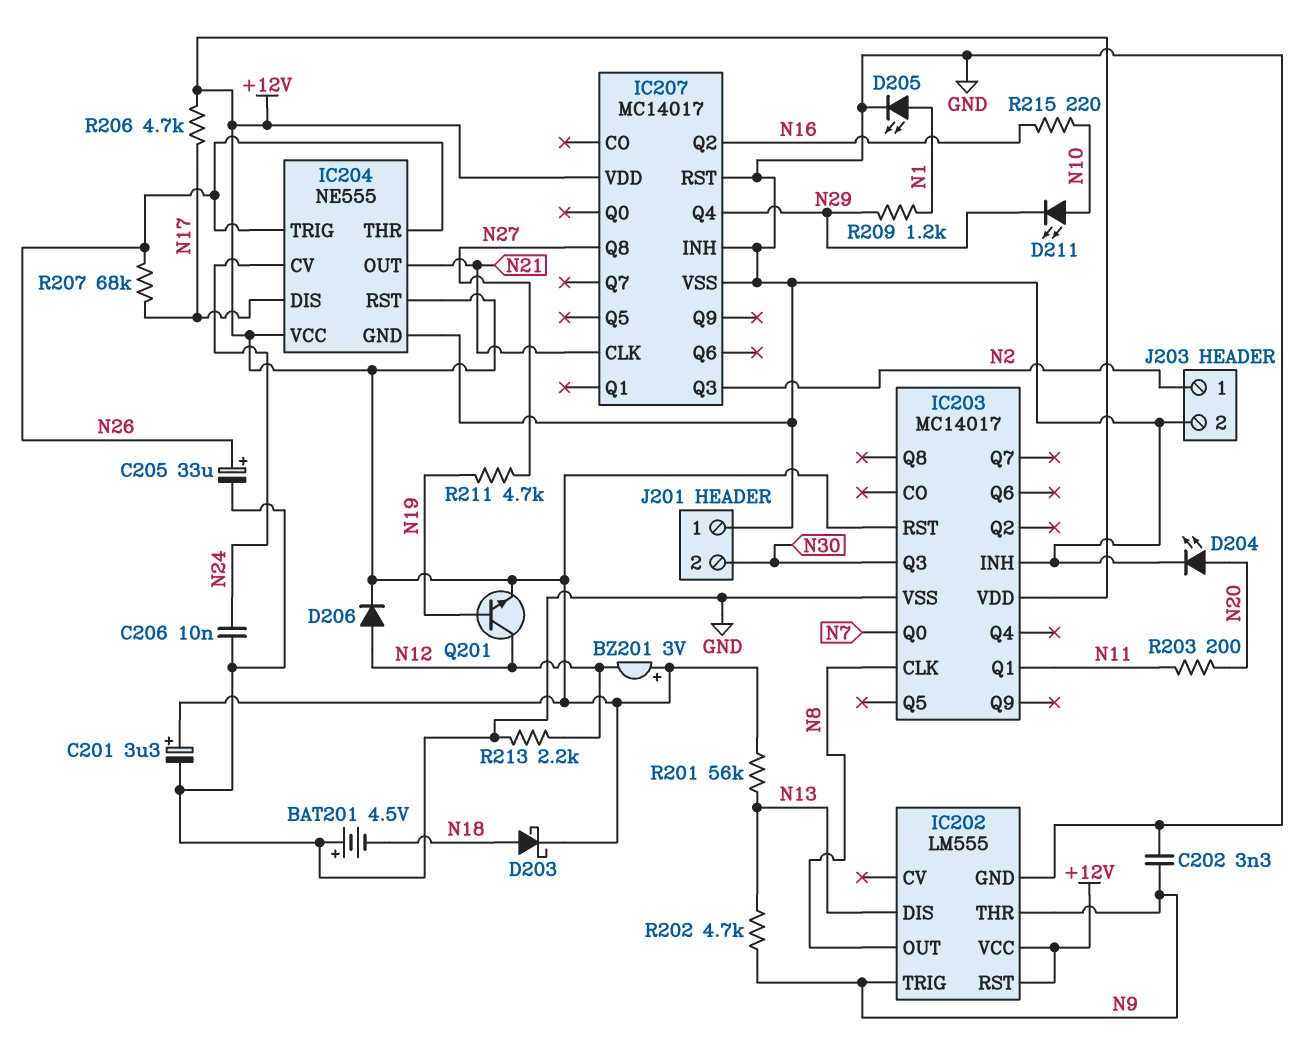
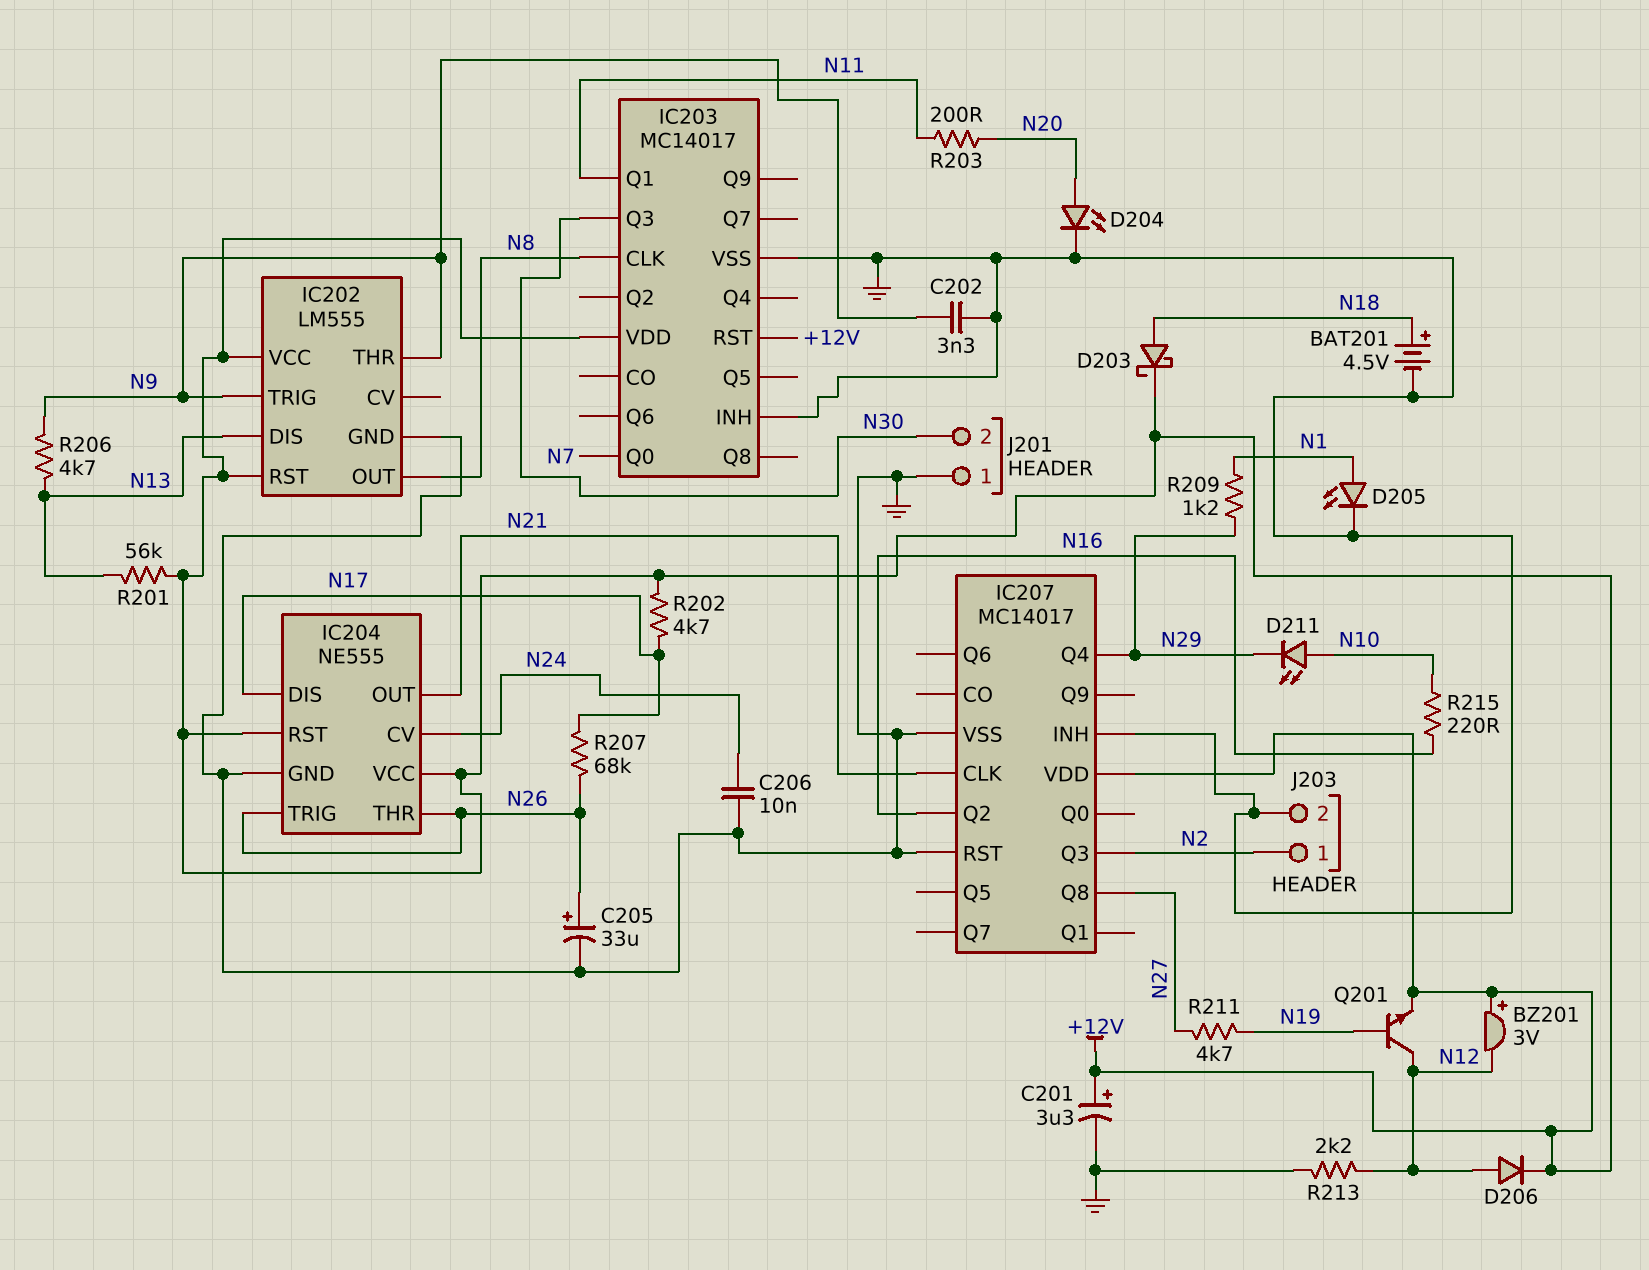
BAT201: 4.5V (plus GND, minus N18) -> 4.5V (plus N18, minus GND)
R202: 4.7k (N9, N13) -> 4.7k (+12V, N17)
R206: 4.7k (+12V, N17) -> 4.7k (N9, N13)

